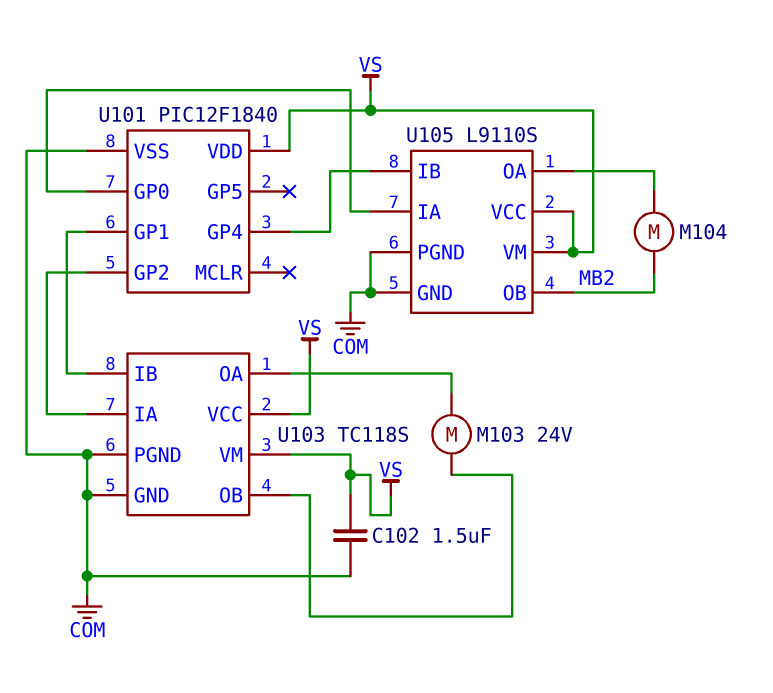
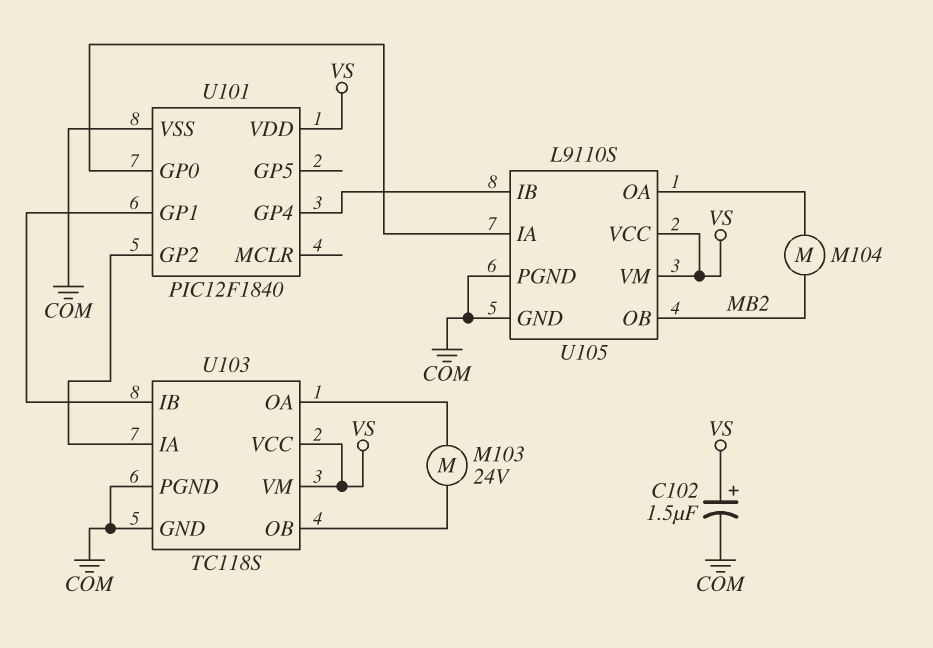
C102: 1.5uF (COM, VS) -> 1.5uF (plus VS, minus COM)

